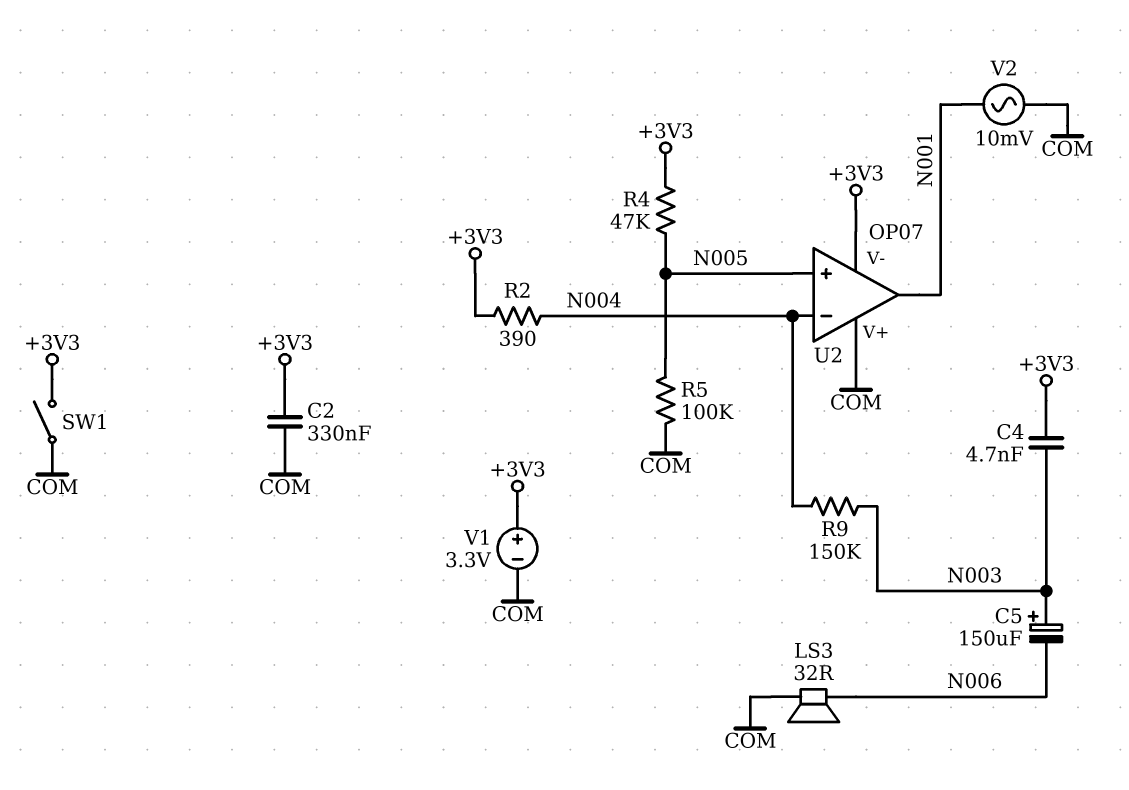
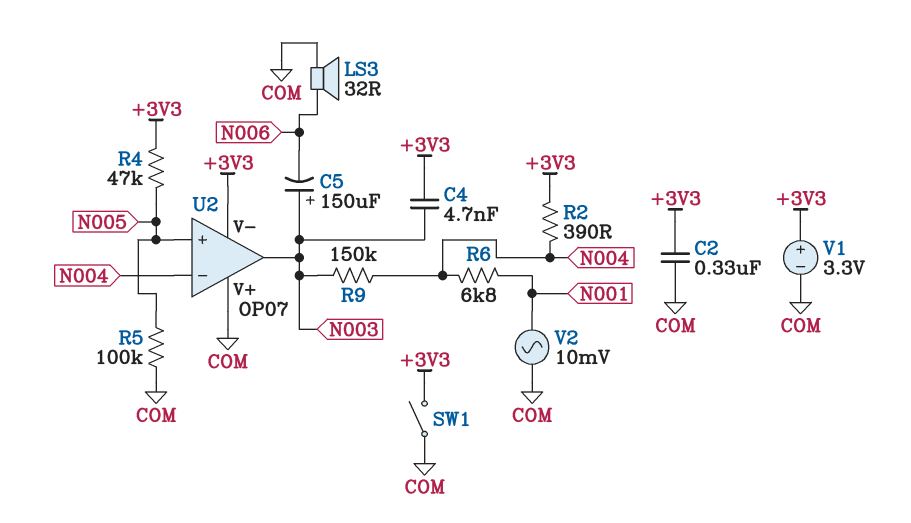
R6: none -> 6.8k (N001, N004)
U2 pin out: N001 -> N003

